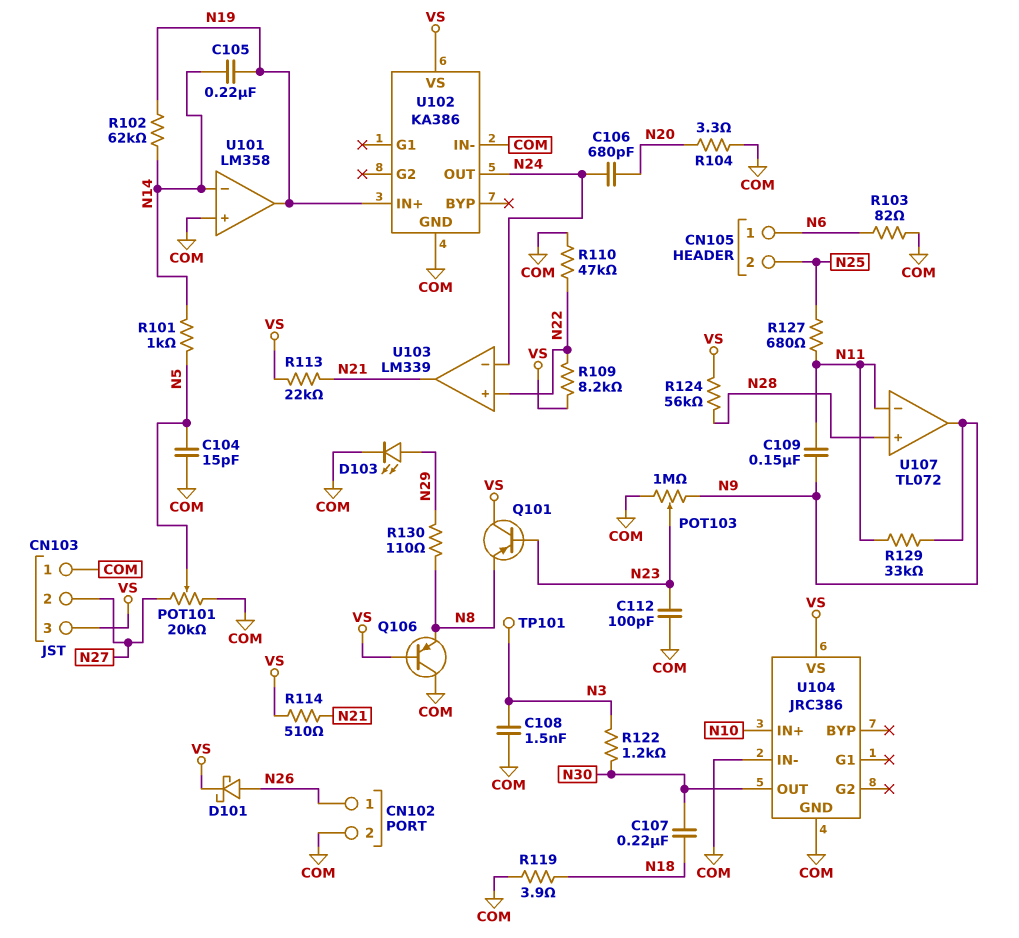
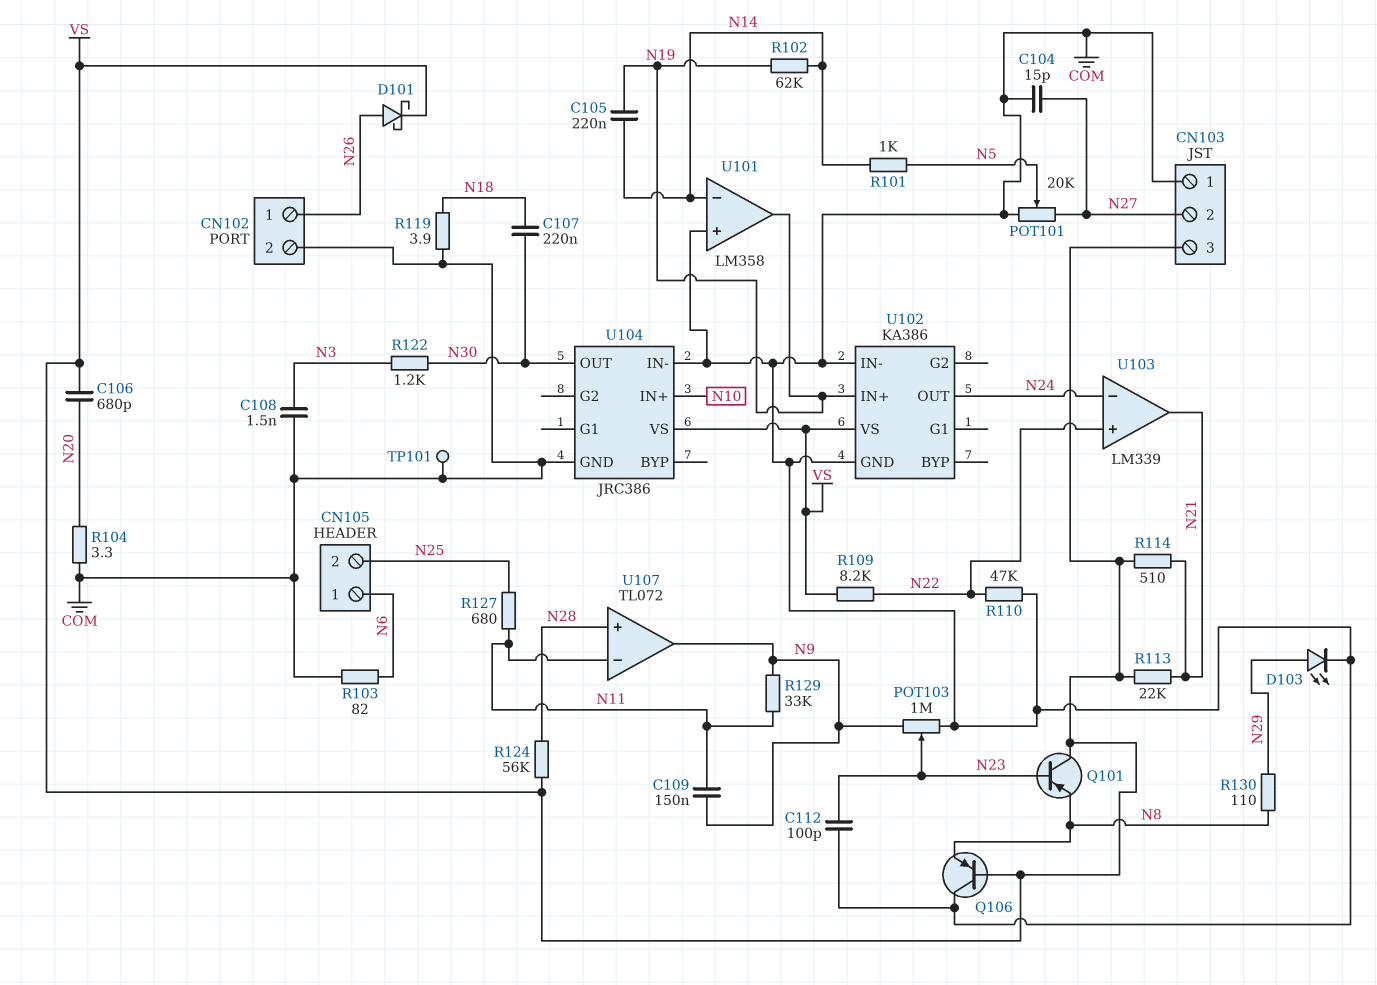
C104: 15pF (COM, N5) -> 15pF (COM, N27)
C106: 680pF (N20, N24) -> 680pF (N20, VS)
TP101: test point (N3) -> test point (COM)

